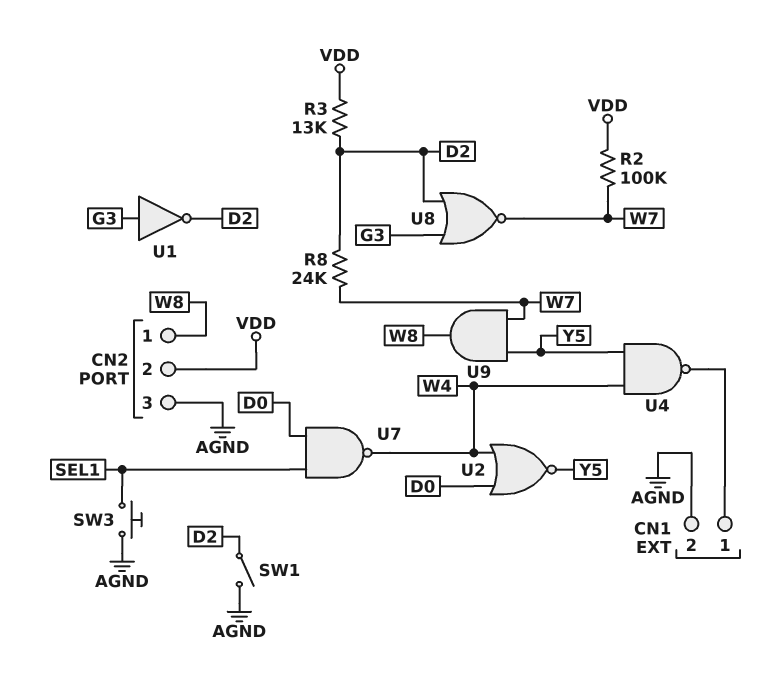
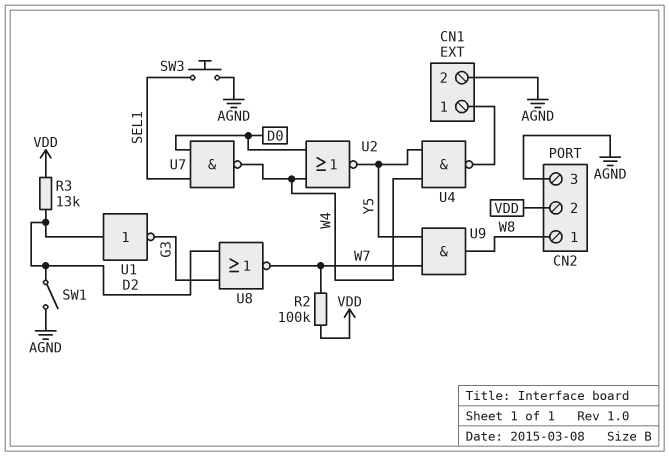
R8: 24k (D2, W7) -> none
U1: NOT (in G3, out D2) -> NOT (in D2, out G3)

